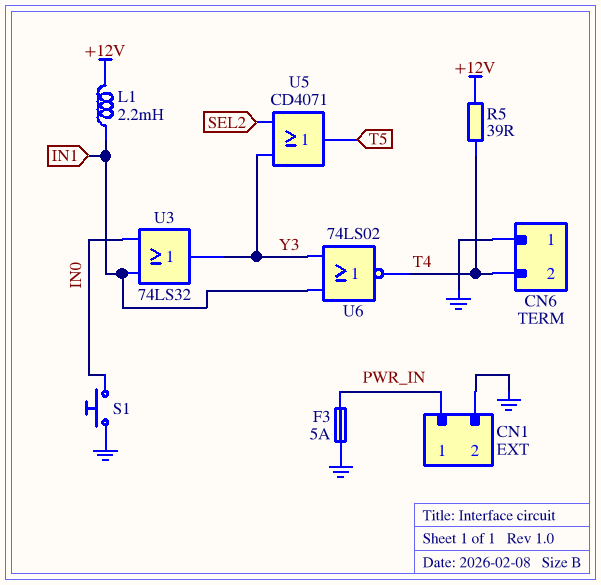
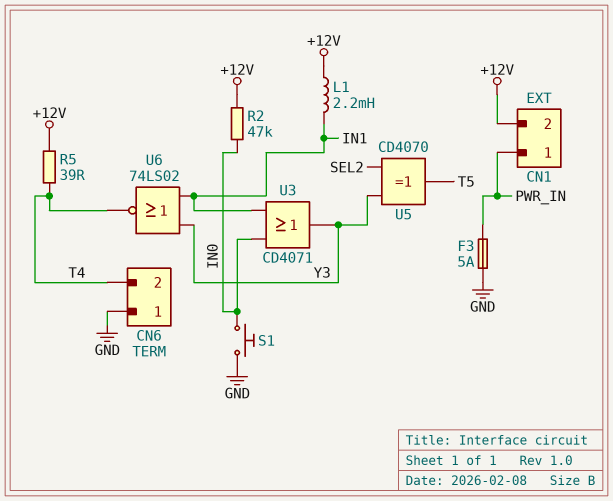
CN1 pin 2: GND -> +12V
R2: none -> 47k (+12V, IN0)
U3: OR 74LS32 (in IN0, in IN1, out Y3) -> OR CD4071 (in IN0, in IN1, out Y3)
U5: OR CD4071 (in SEL2, in Y3, out T5) -> XOR CD4070 (in SEL2, in Y3, out T5)

